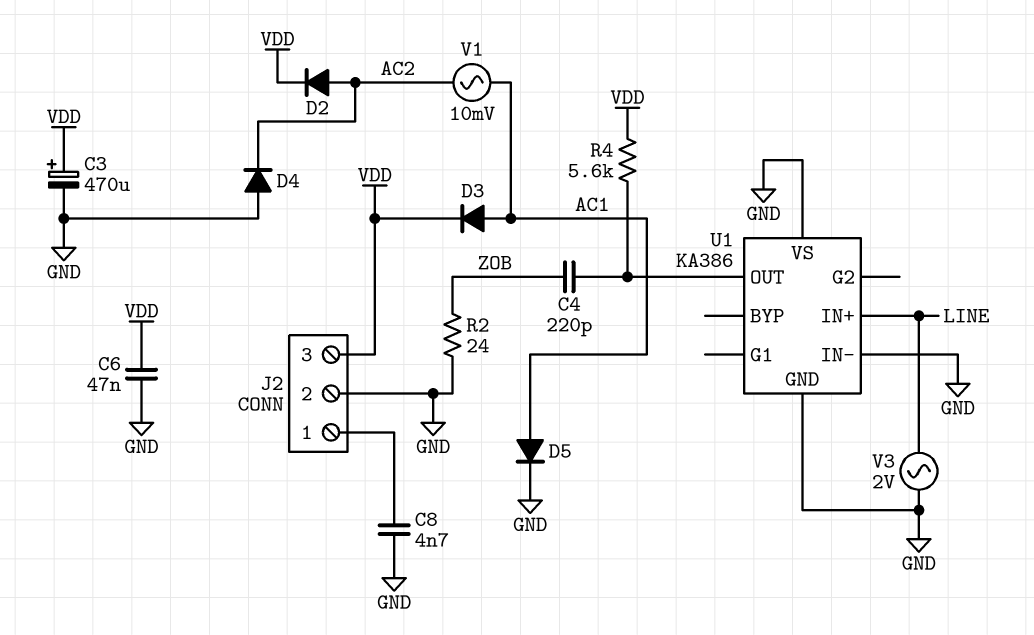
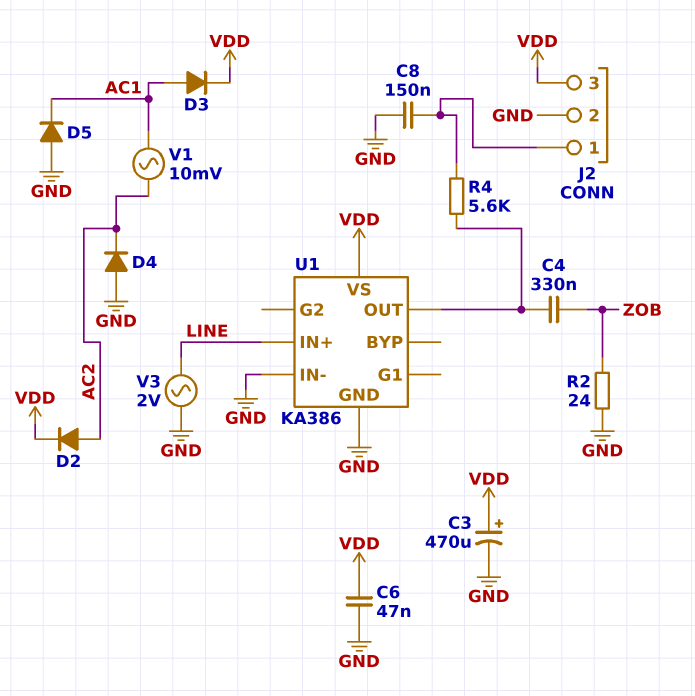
C4: 220pF (U1/OUT, ZOB) -> 330nF (U1/OUT, ZOB)
C8: 4.7nF (GND, J2/1) -> 150nF (GND, J2/1)
D5: diode (A AC1, K GND) -> diode (A GND, K AC1)
R4: 5.6k (U1/OUT, VDD) -> 5.6k (J2/1, U1/OUT)
U1 pin VS: GND -> VDD

